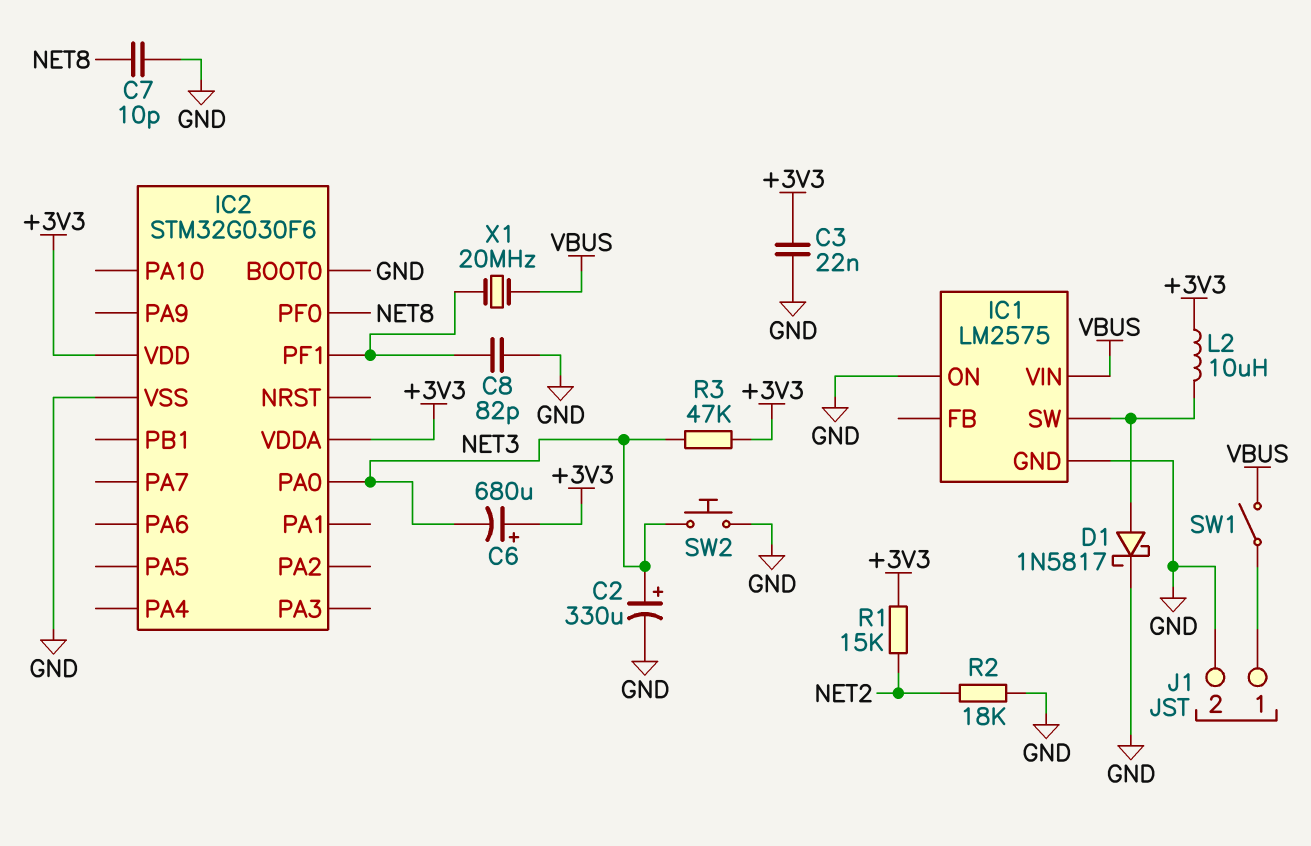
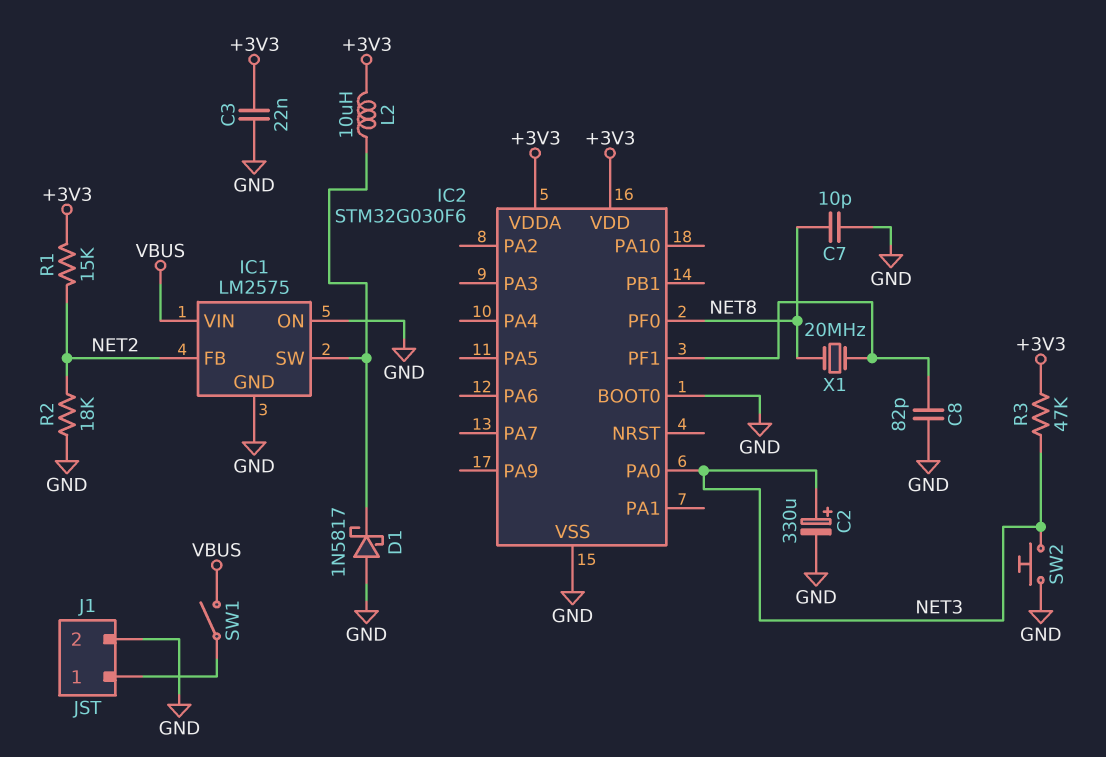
C6: 680uF (plus +3V3, minus NET3) -> none
D1: schottky 1N5817 (A IC1/SW, K GND) -> schottky 1N5817 (A GND, K IC1/SW)
IC1 pin FB: none -> NET2
X1: 20MHz (IC2/PF1, VBUS) -> 20MHz (IC2/PF1, NET8)

